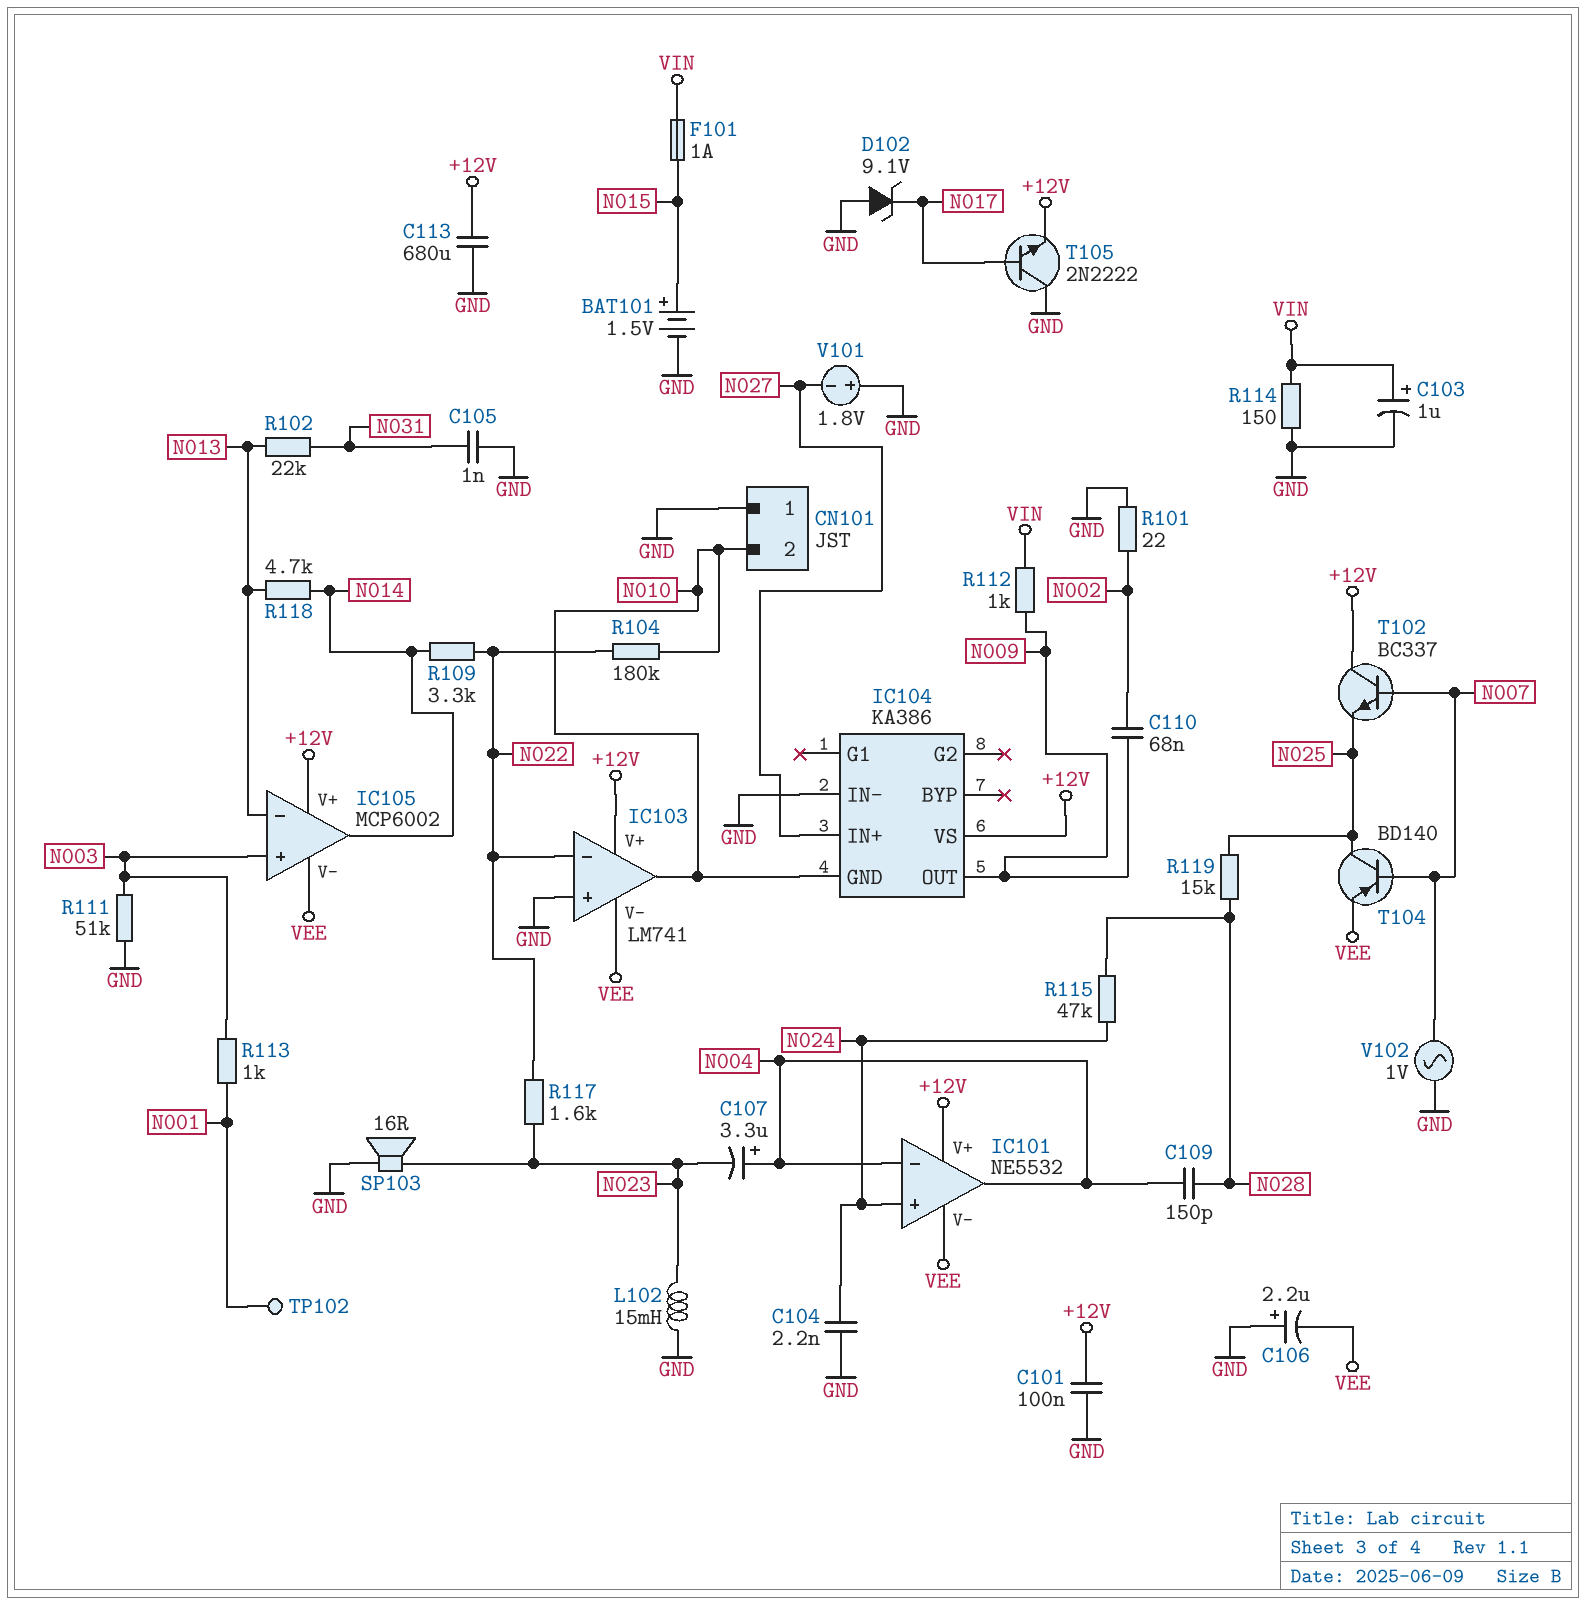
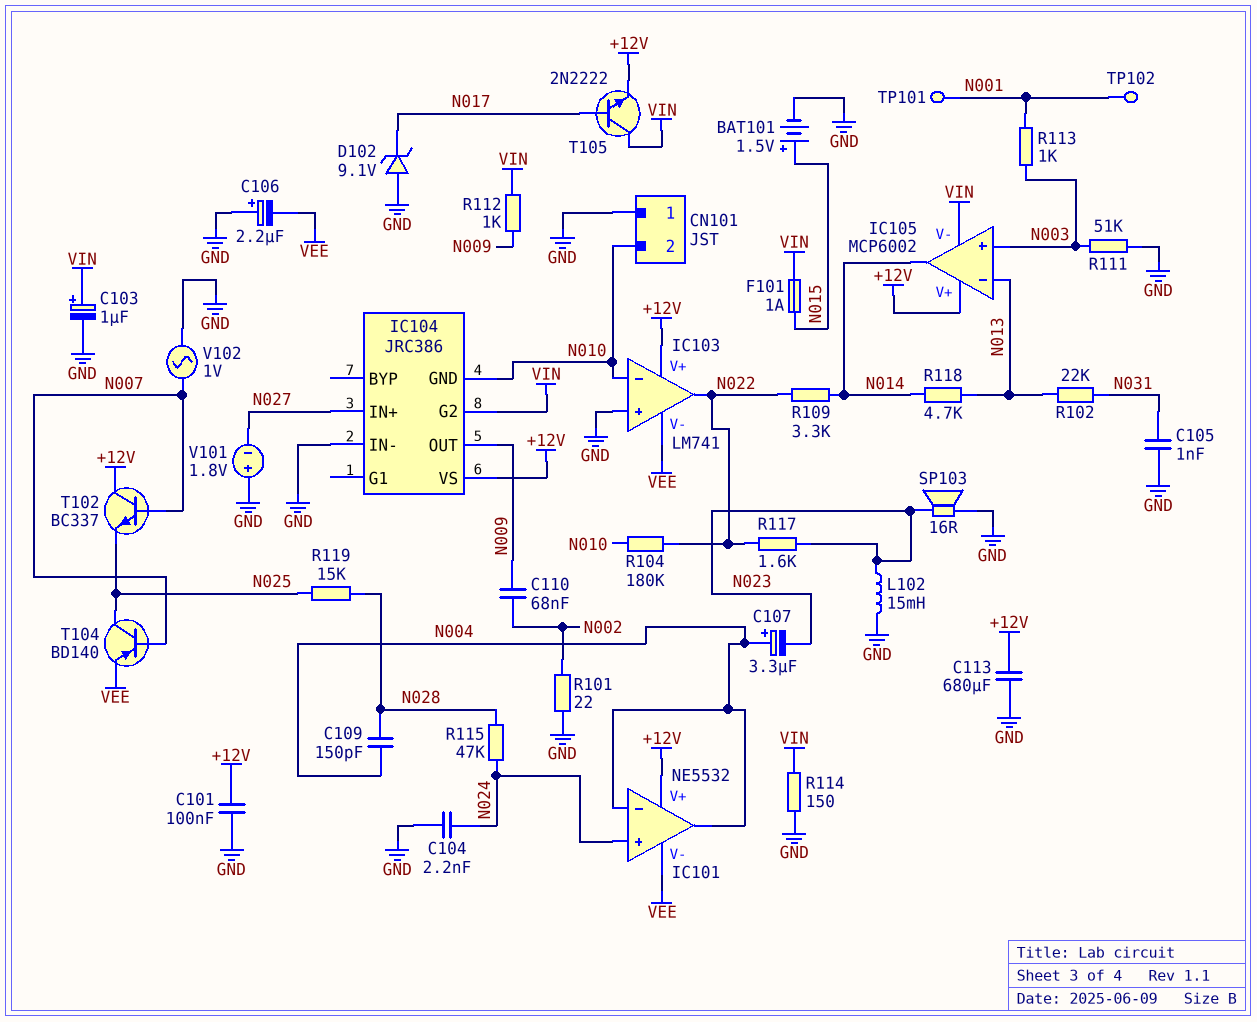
IC103 pin in-: N022 -> N010
IC103 pin out: N010 -> N022
IC104: KA386 -> JRC386
IC104 pin G2: none -> VIN
IC105 pin V-: VEE -> VIN
T105: NPN 2N2222 (B N017, C GND, E +12V) -> NPN 2N2222 (B N017, C VIN, E +12V)
TP101: none -> test point (N001)

